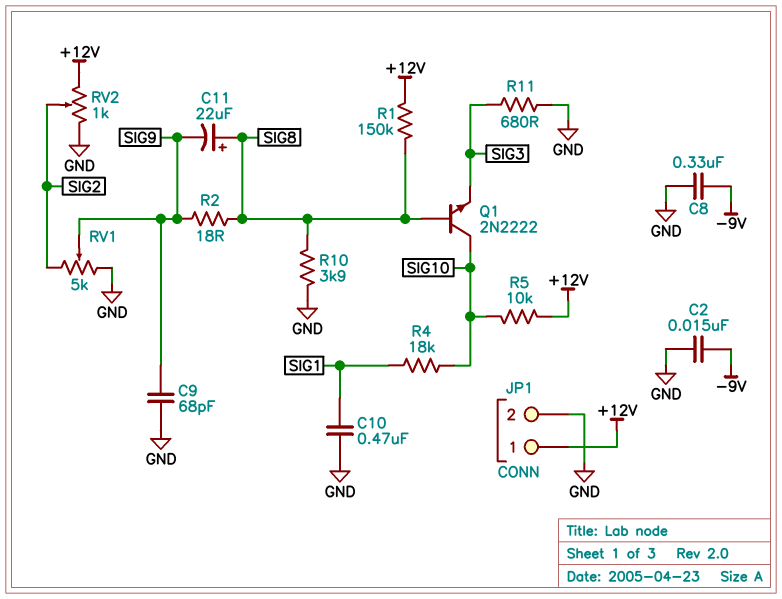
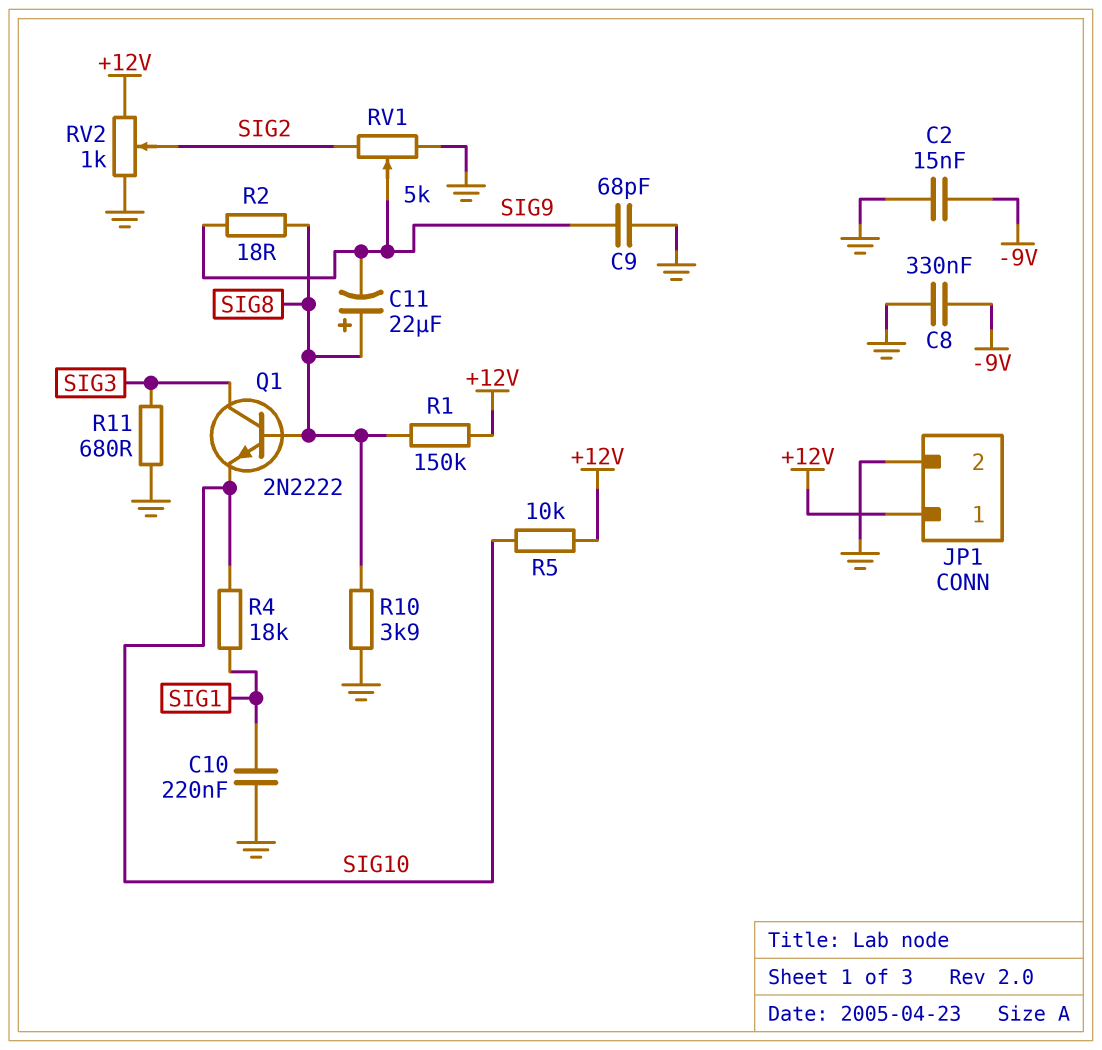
C10: 470nF (GND, SIG1) -> 220nF (GND, SIG1)
Q1: NPN 2N2222 (B SIG8, C SIG10, E SIG3) -> NPN 2N2222 (B SIG8, C SIG3, E SIG10)

